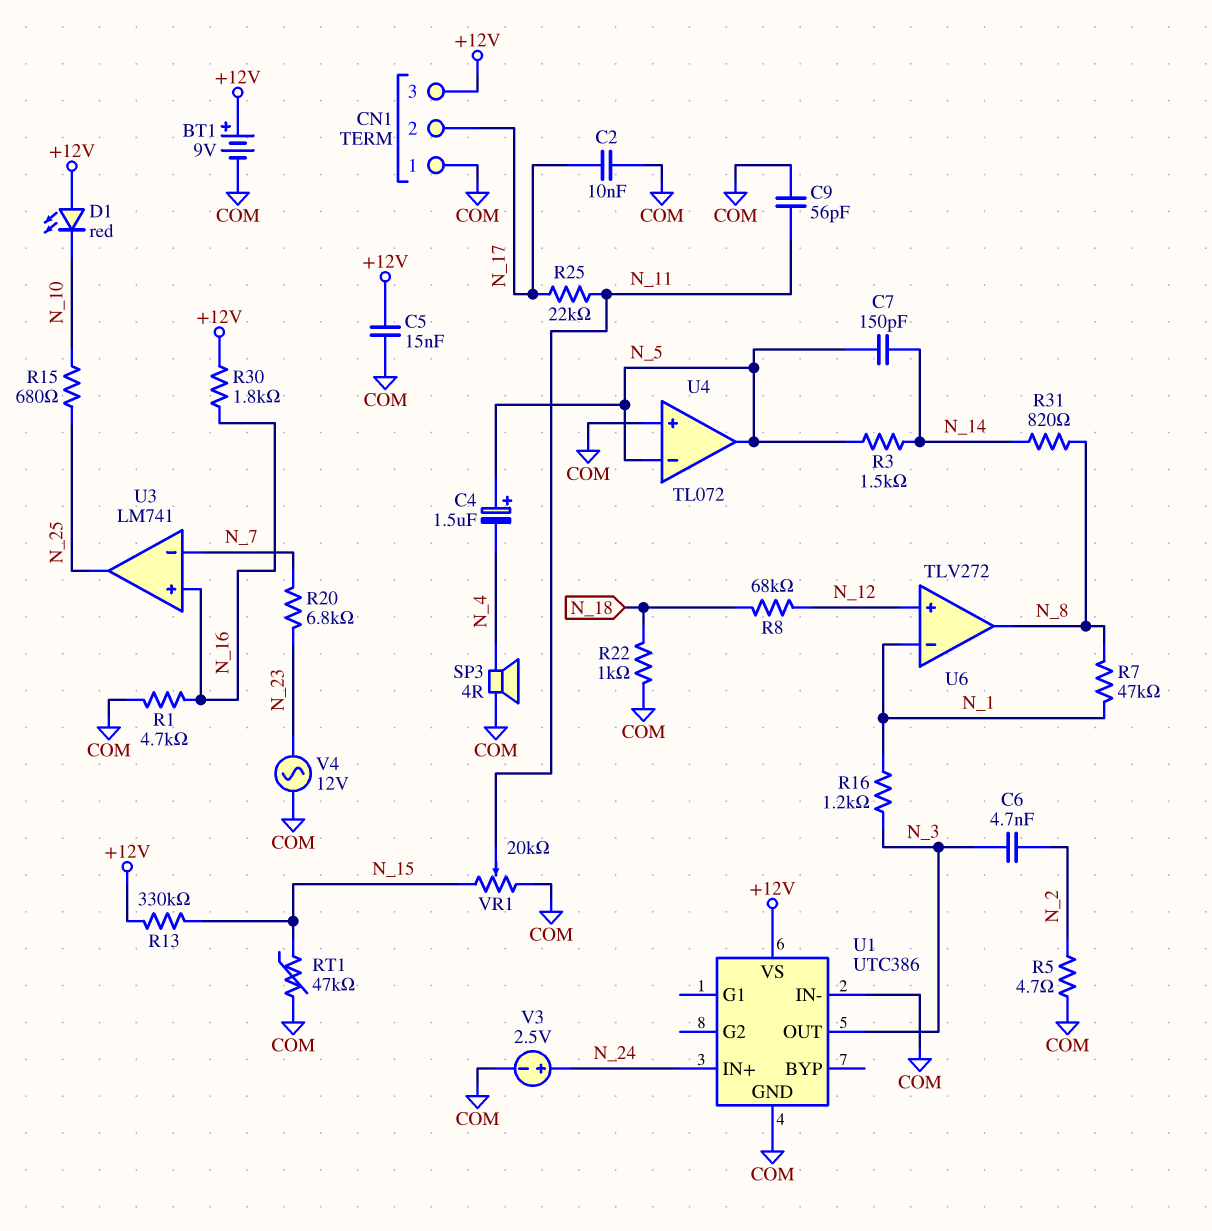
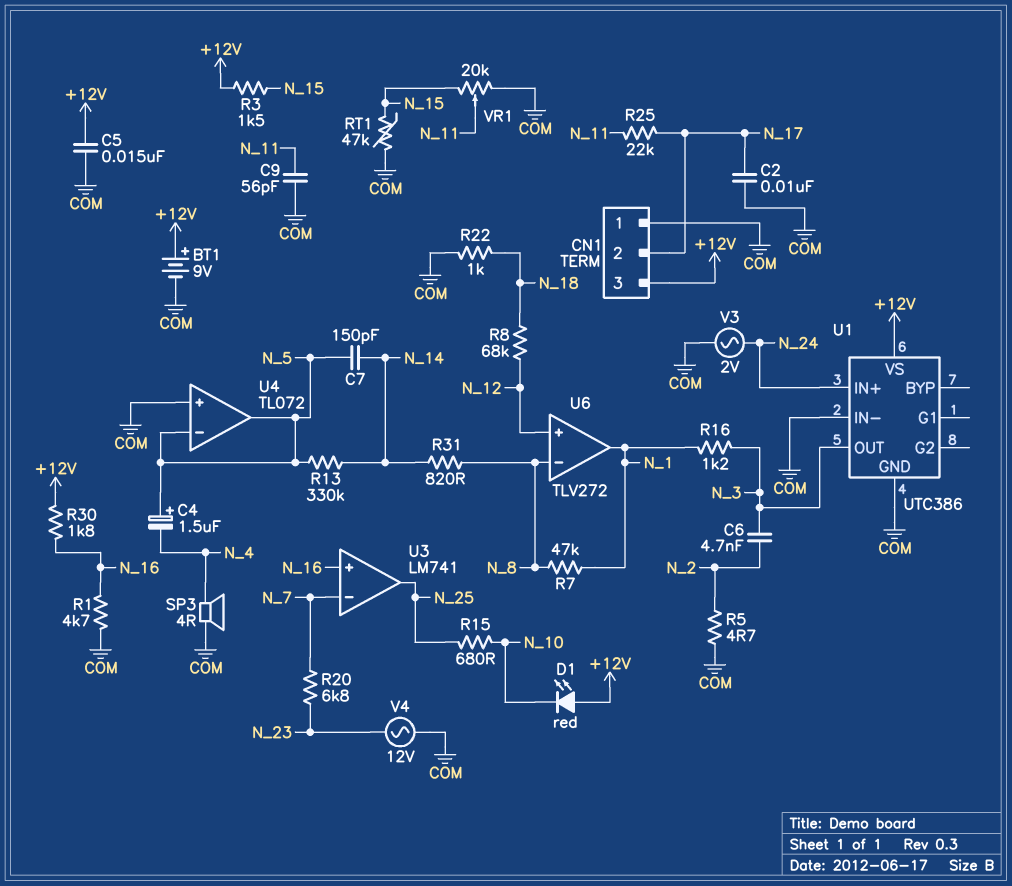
R3: 1.5k (N_5, N_14) -> 1.5k (+12V, N_15)
R13: 330k (+12V, N_15) -> 330k (N_5, N_14)
U6 pin in-: N_1 -> N_8
U6 pin out: N_8 -> N_1
V3: 2.5V (plus N_24, minus COM) -> AC 2V (COM, N_24)

